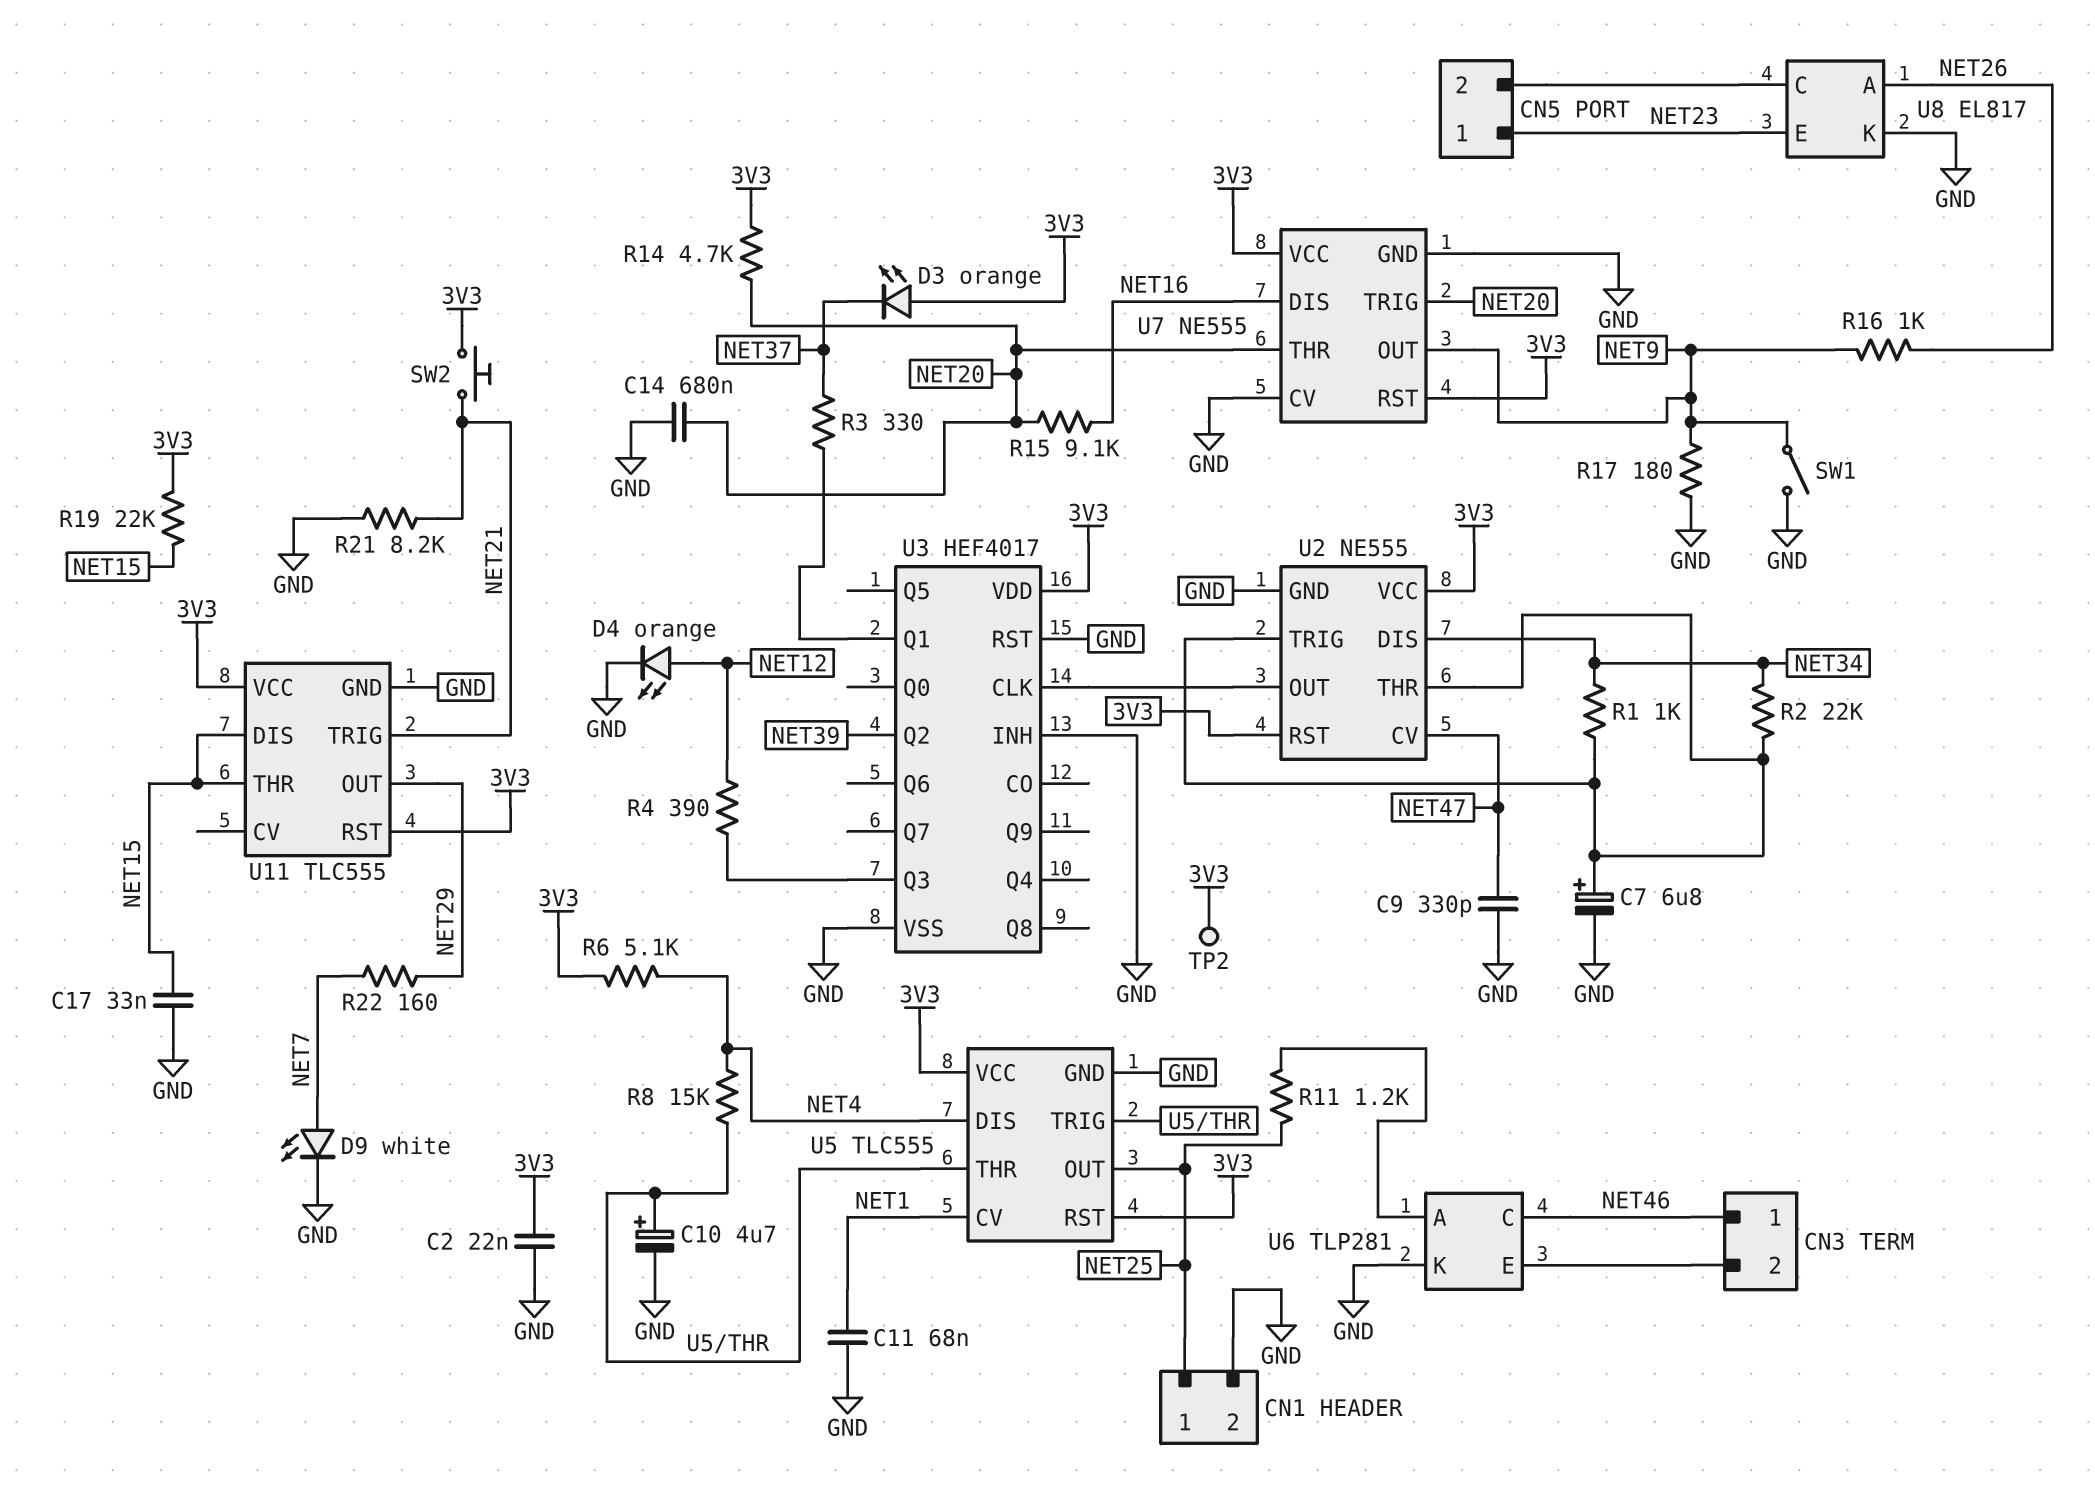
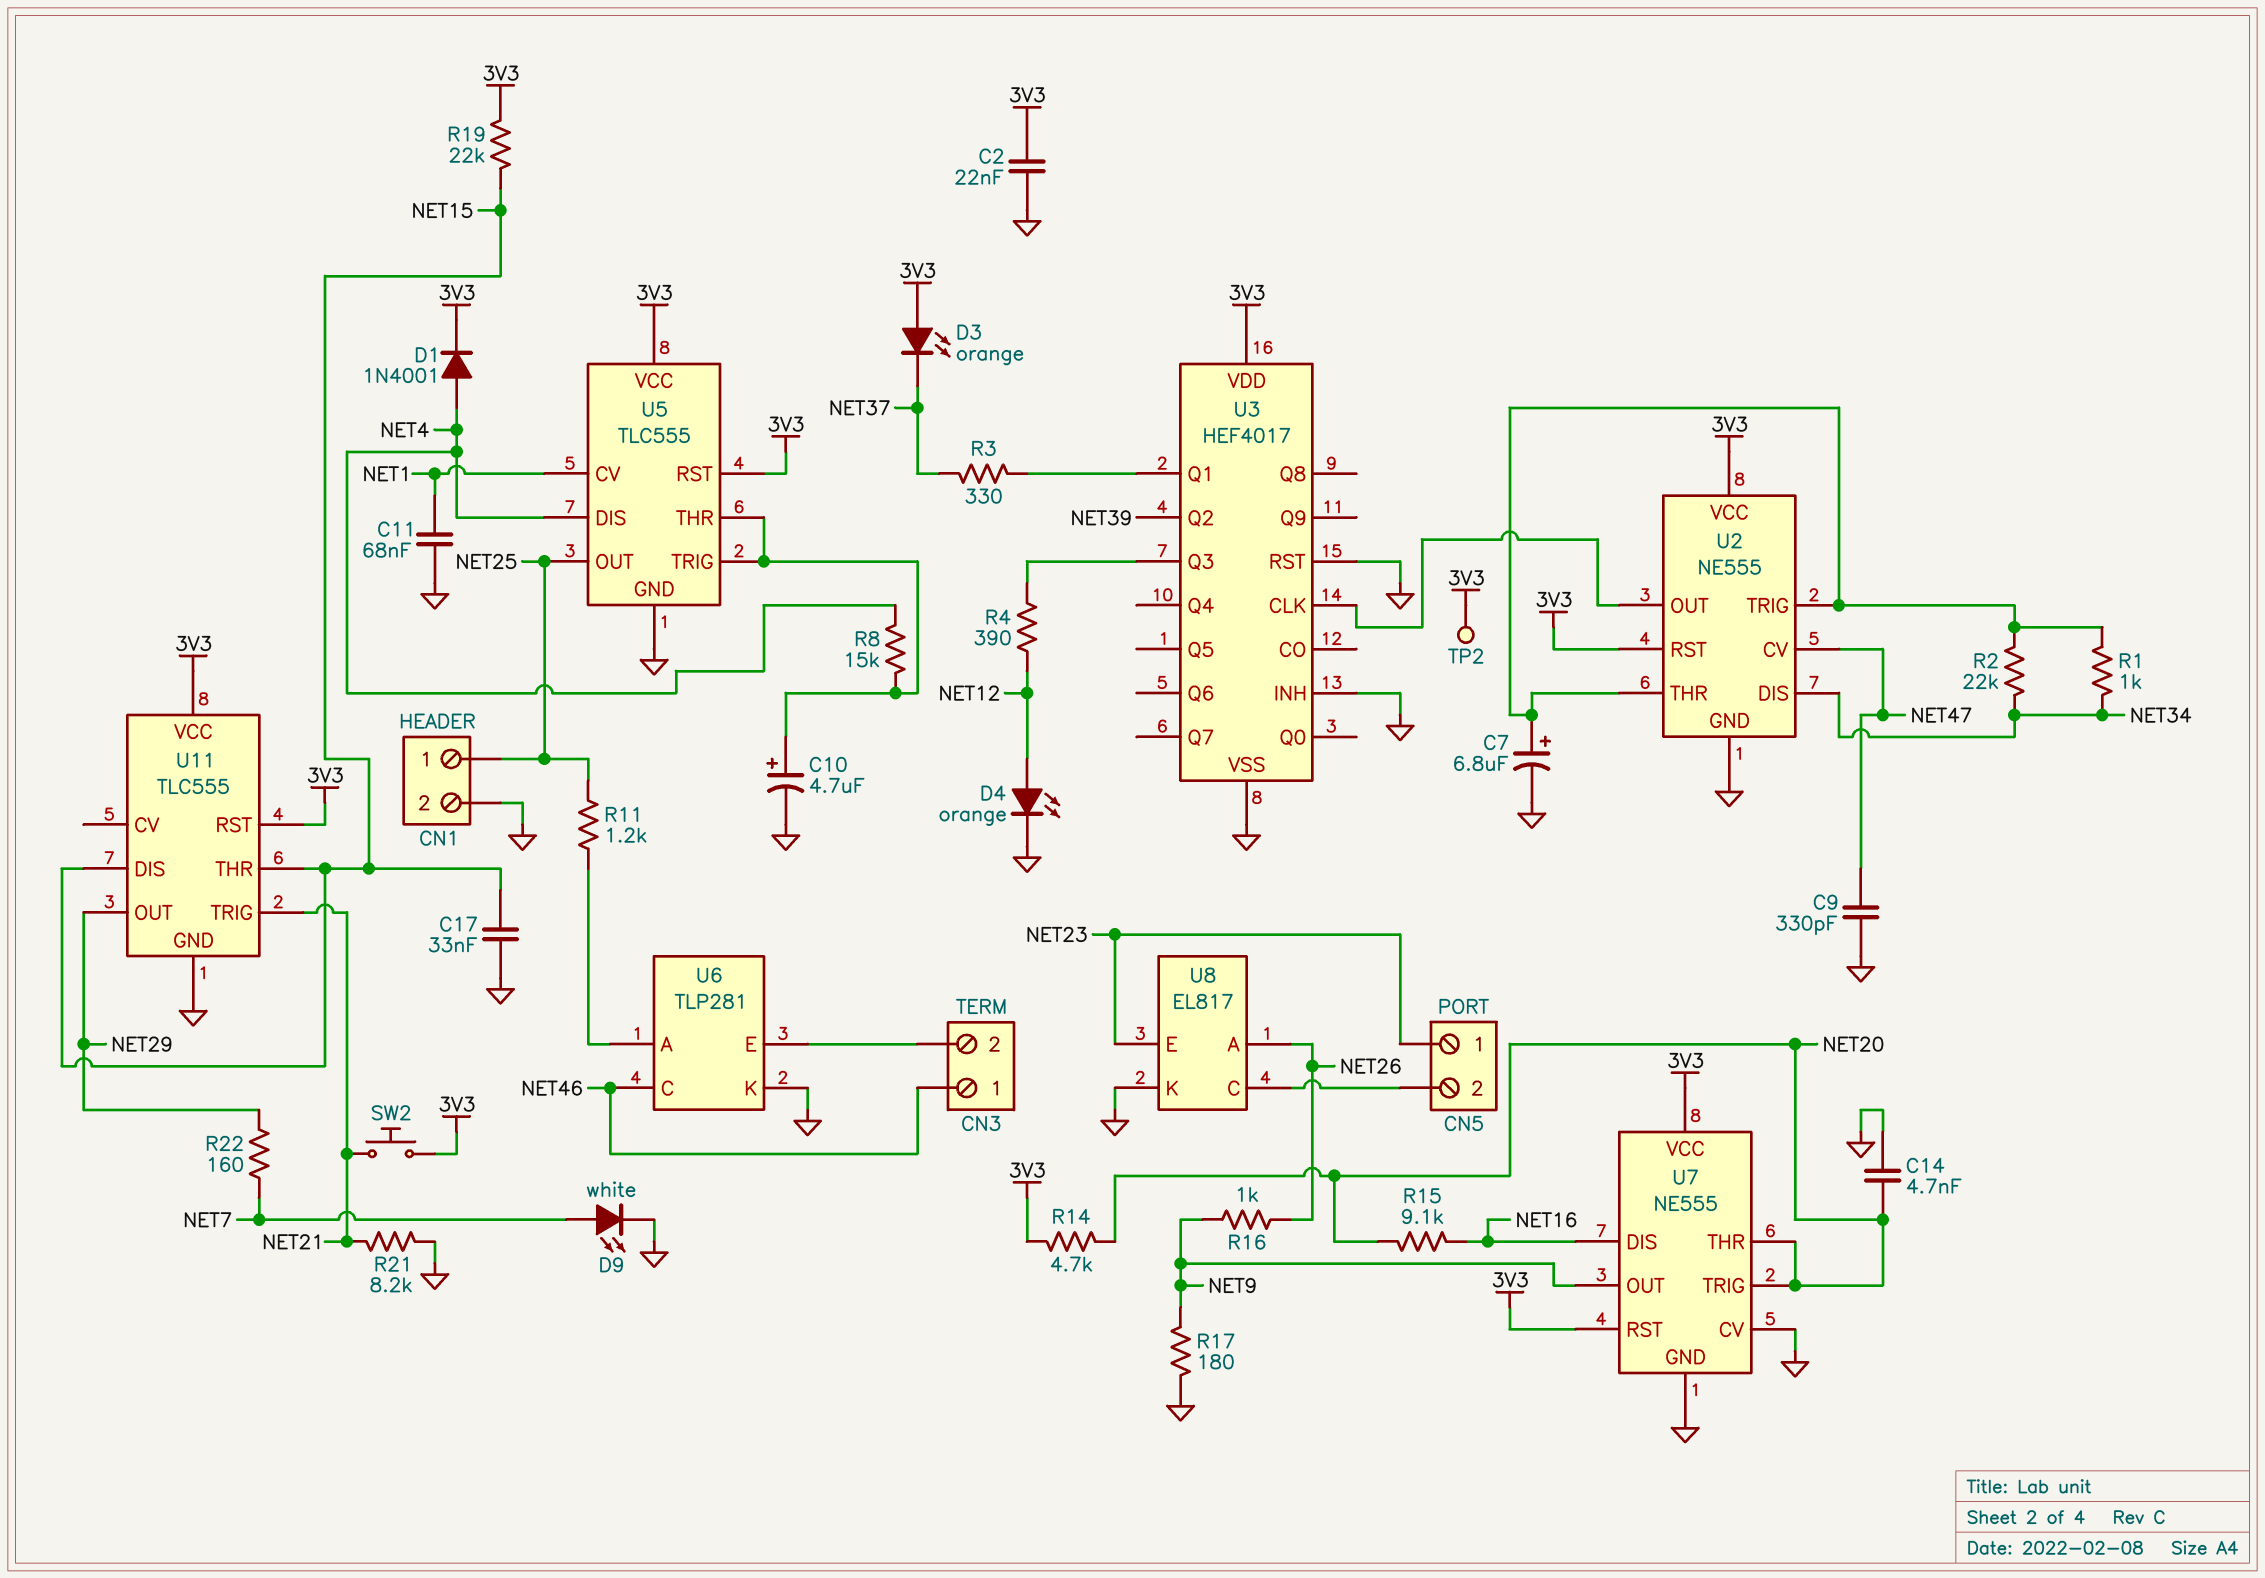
C14: 680nF (GND, NET20) -> 4.7nF (GND, NET20)
D1: none -> diode 1N4001 (A NET4, K 3V3)
R6: 5.1k (3V3, NET4) -> none
SW1: switch (GND, NET9) -> none

